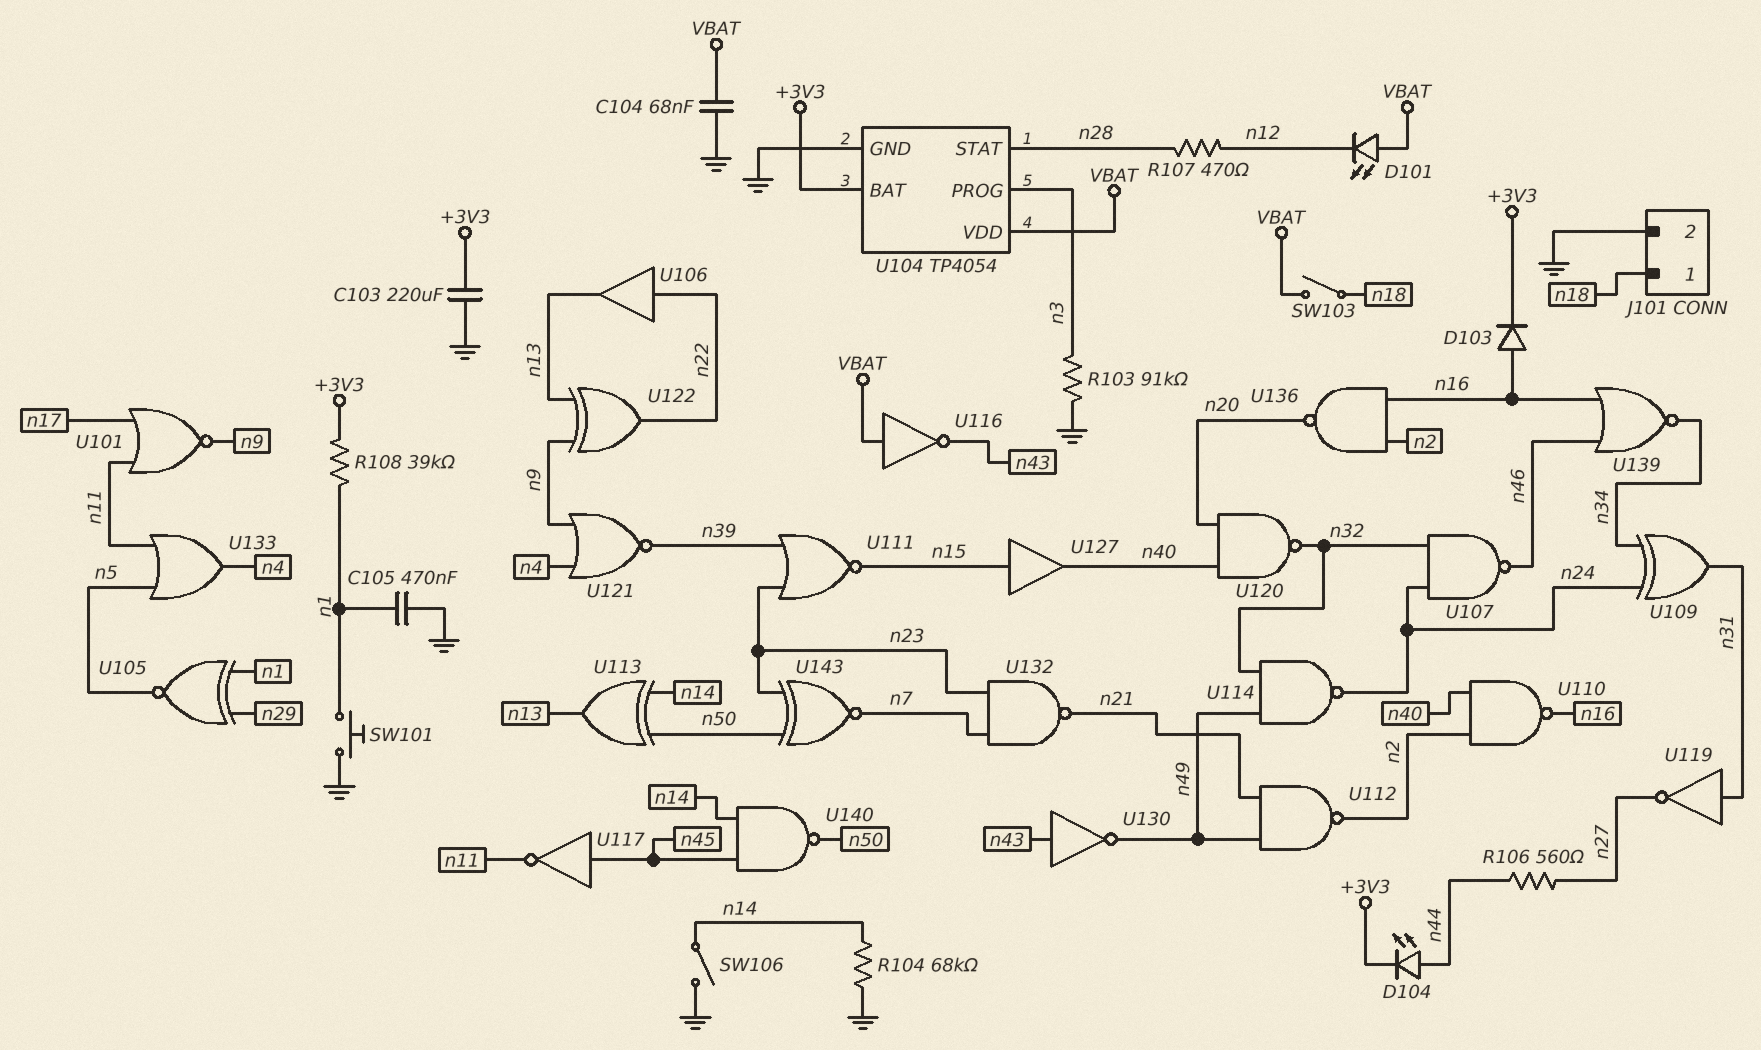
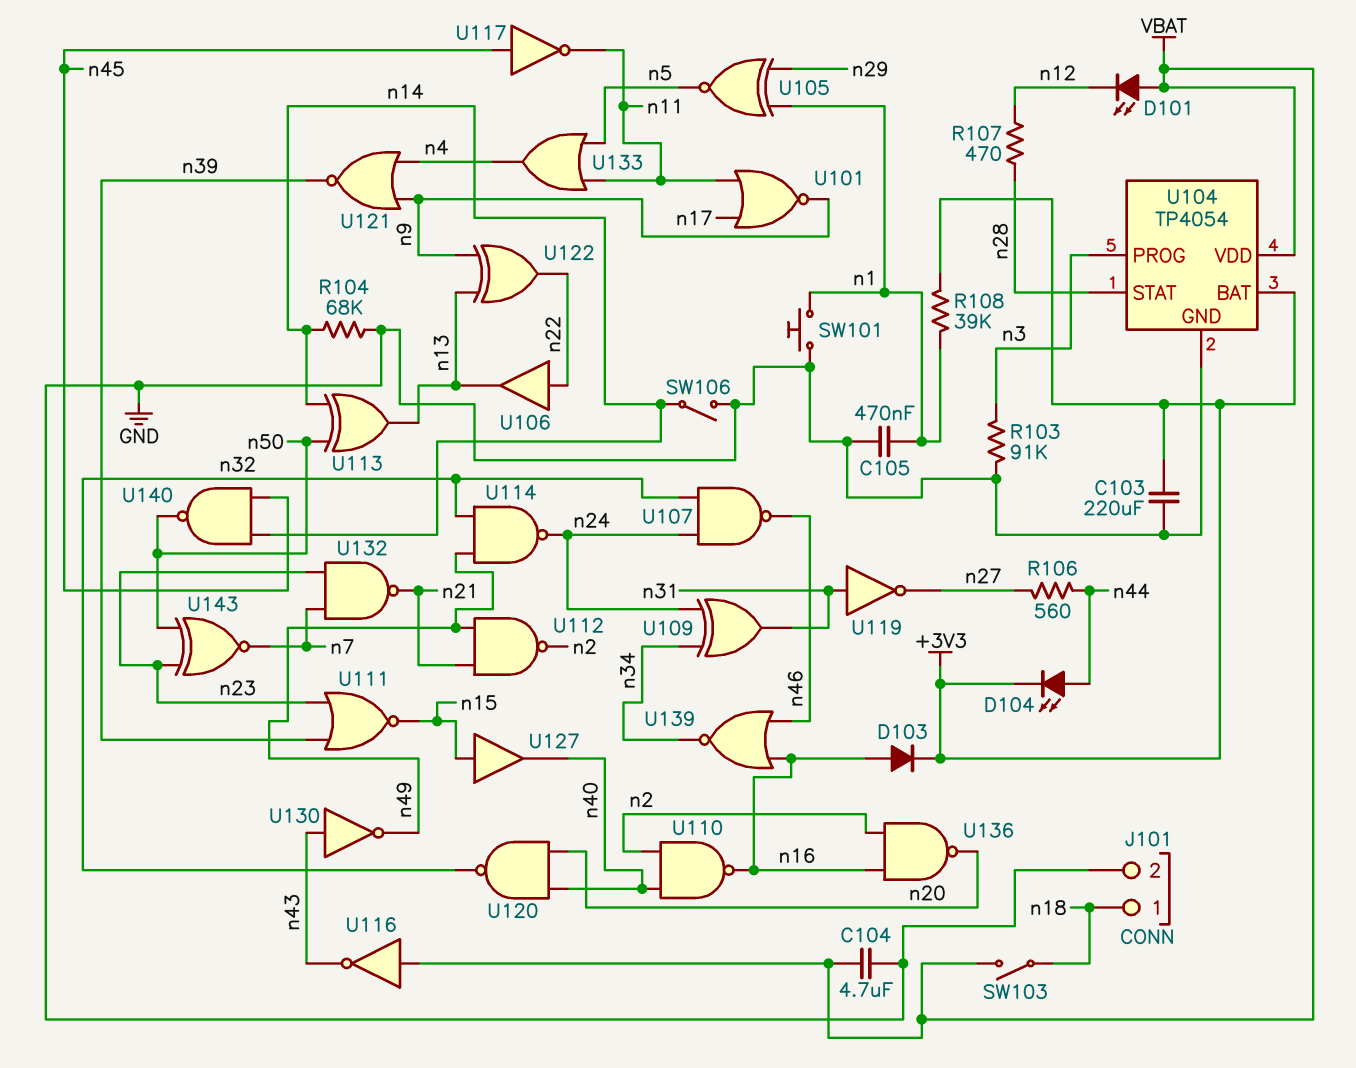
C104: 68nF (GND, VBAT) -> 4.7uF (GND, VBAT)

